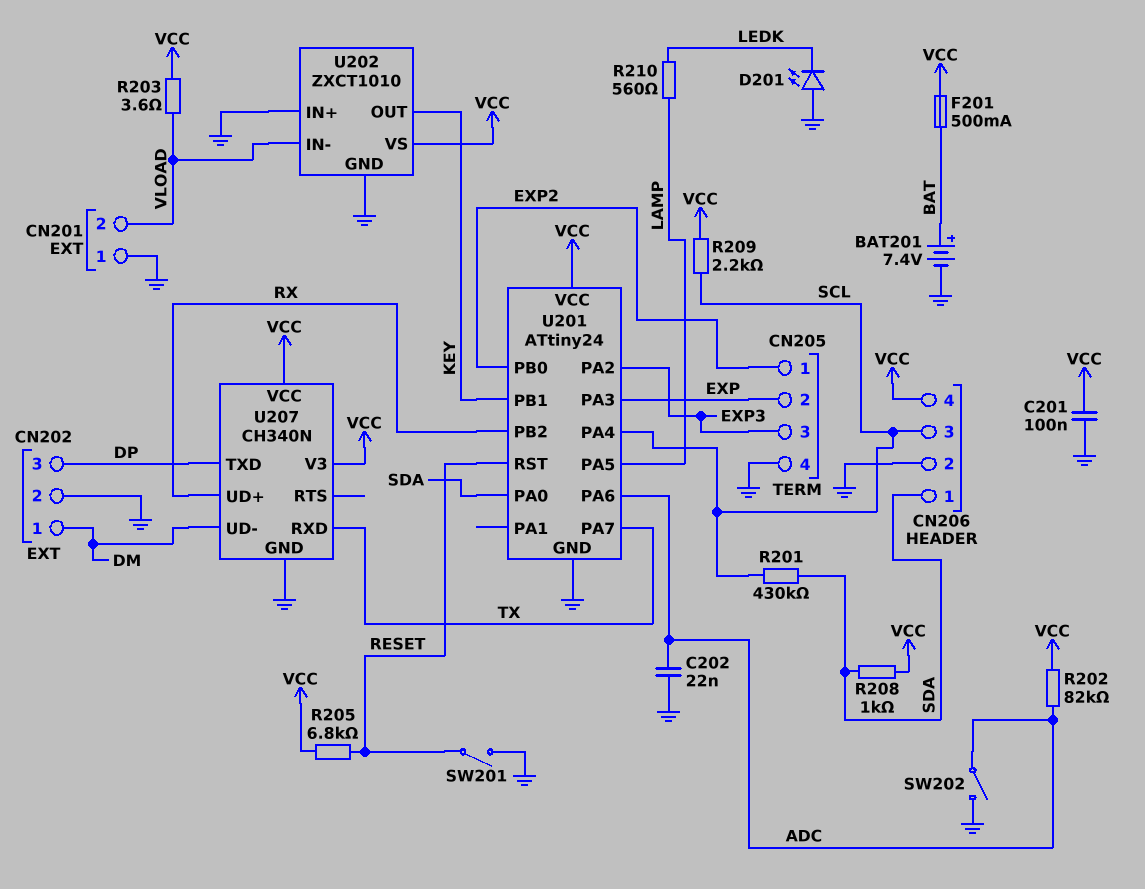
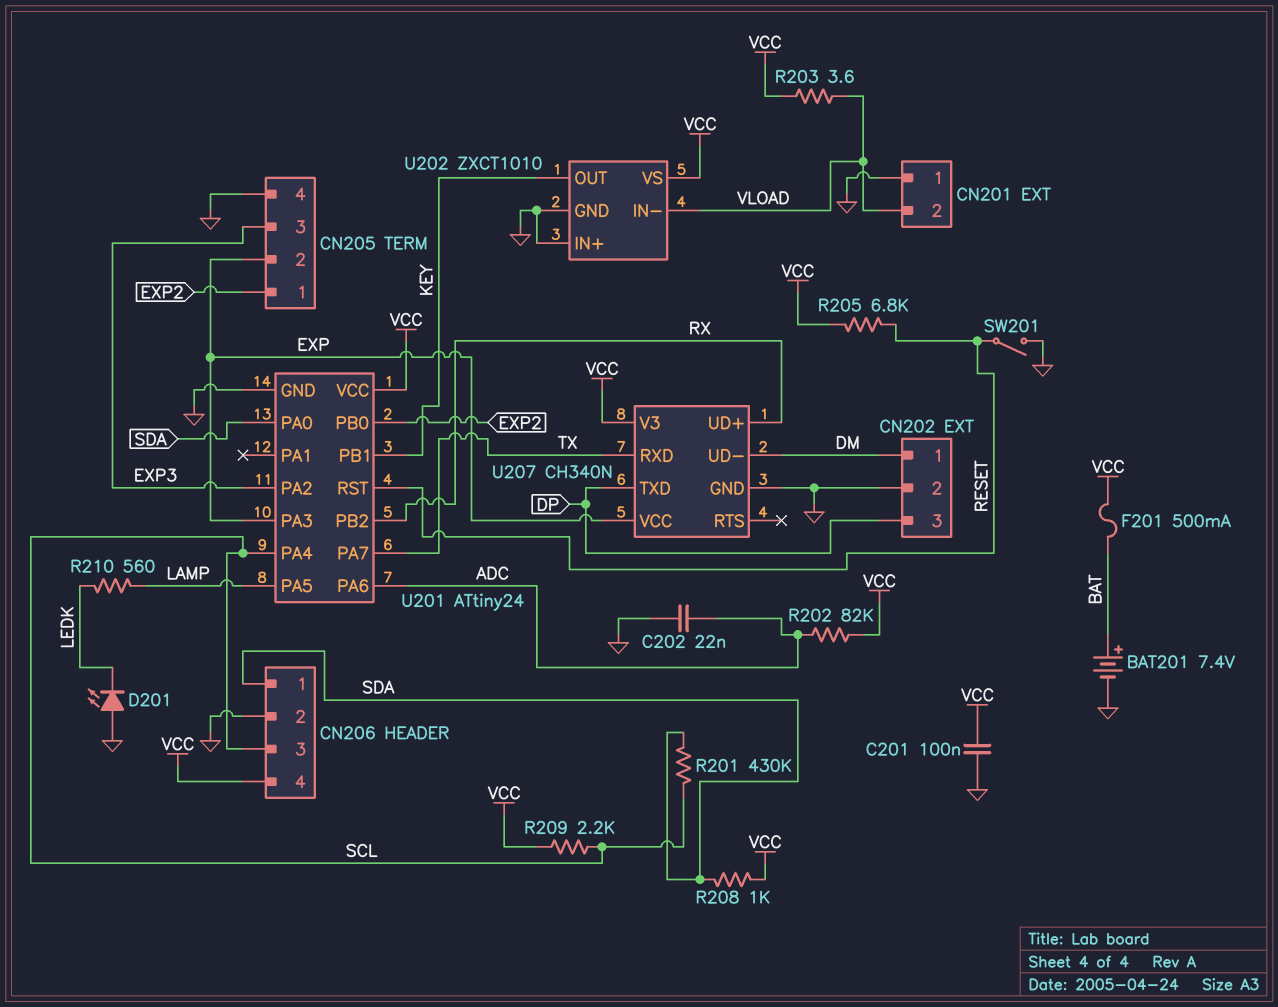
SW202: switch (ADC, GND) -> none
U207 pin VCC: VCC -> EXP

